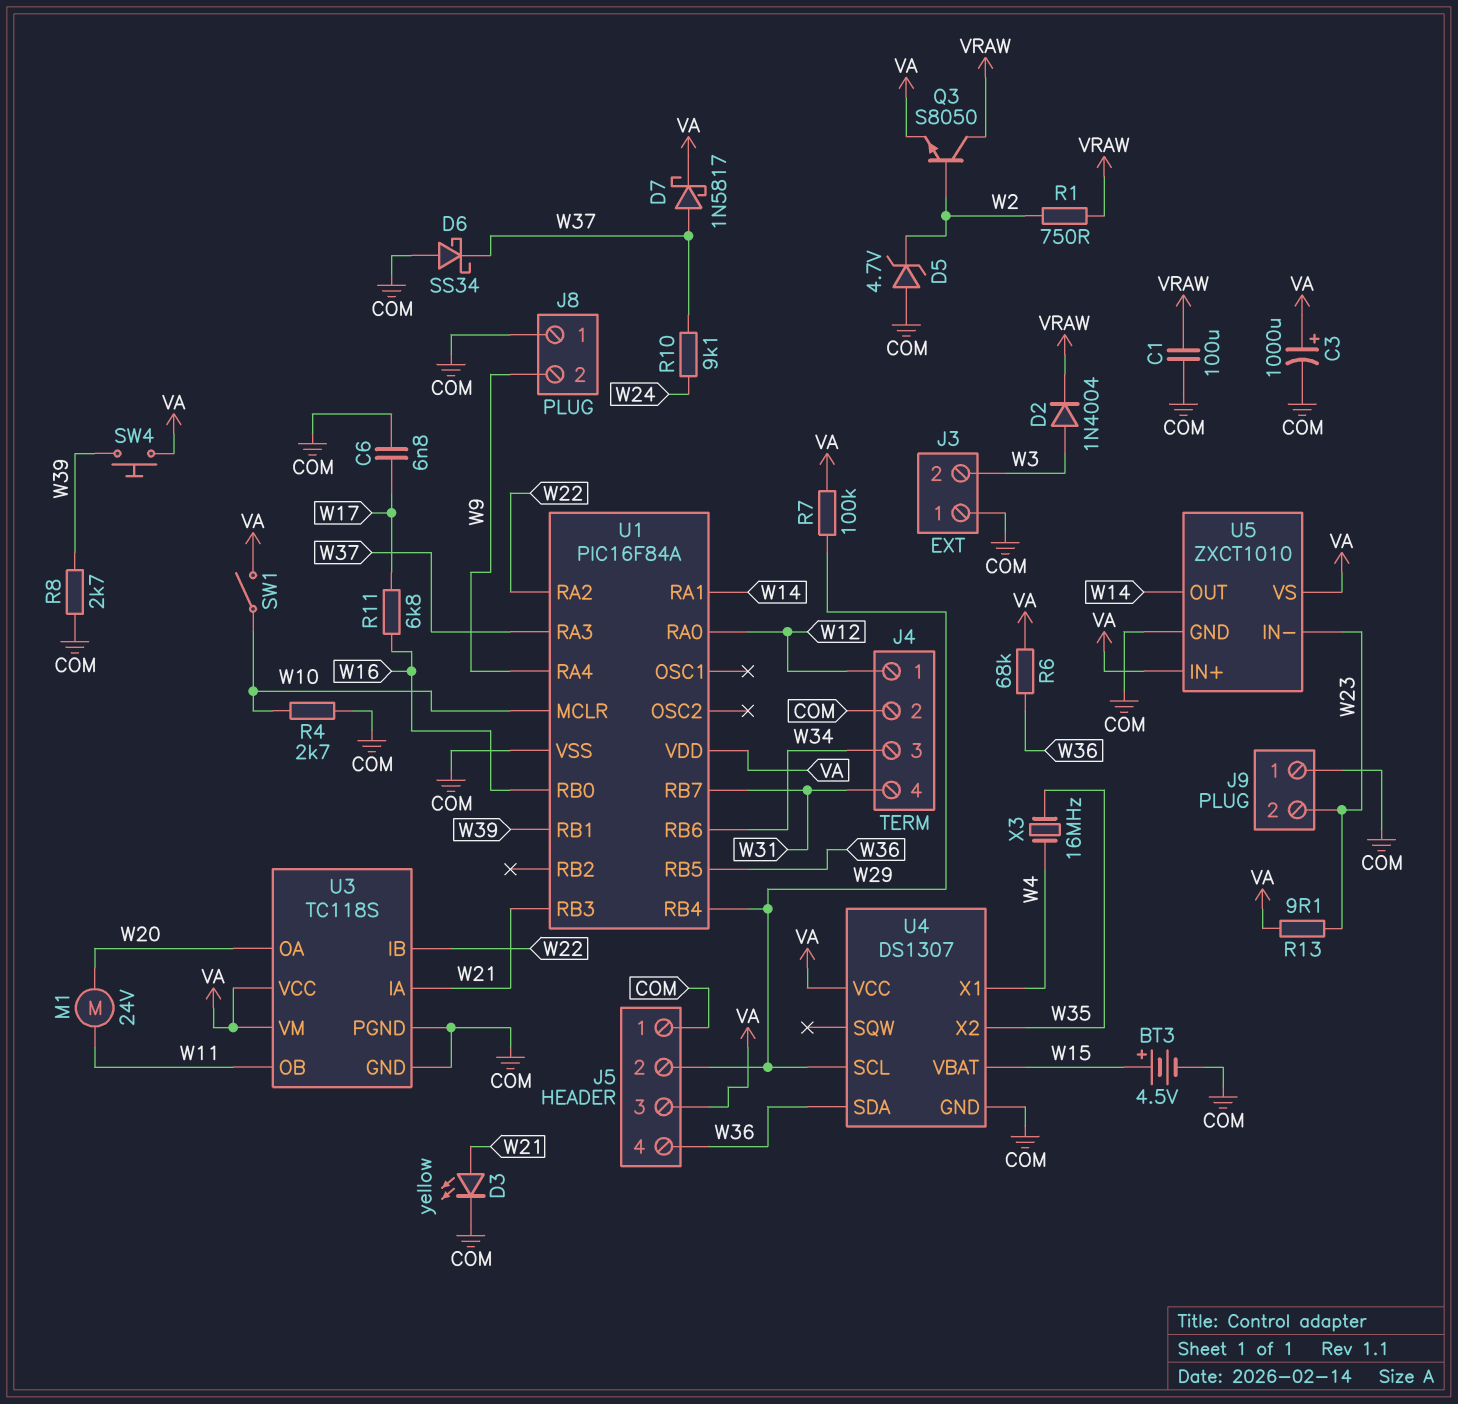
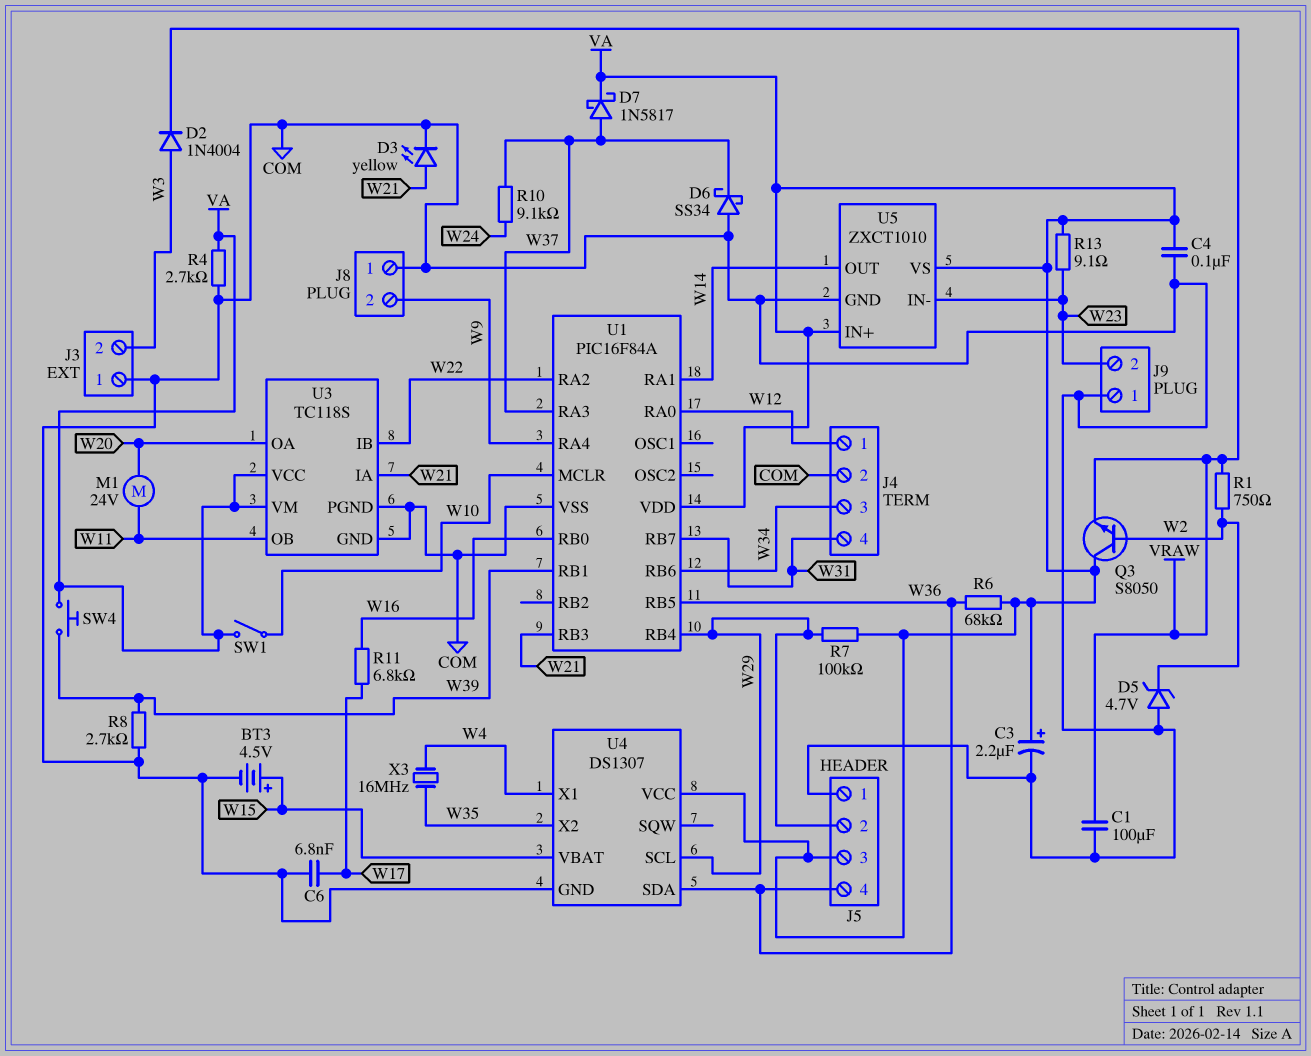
C3: 1000uF (plus VA, minus COM) -> 2.2uF (plus VA, minus COM)
C4: none -> 100nF (COM, VA)
Q3: NPN S8050 (B W2, C VRAW, E VA) -> NPN S8050 (B W2, C VA, E VRAW)
R4: 2.7k (COM, W10) -> 2.7k (COM, VA)

